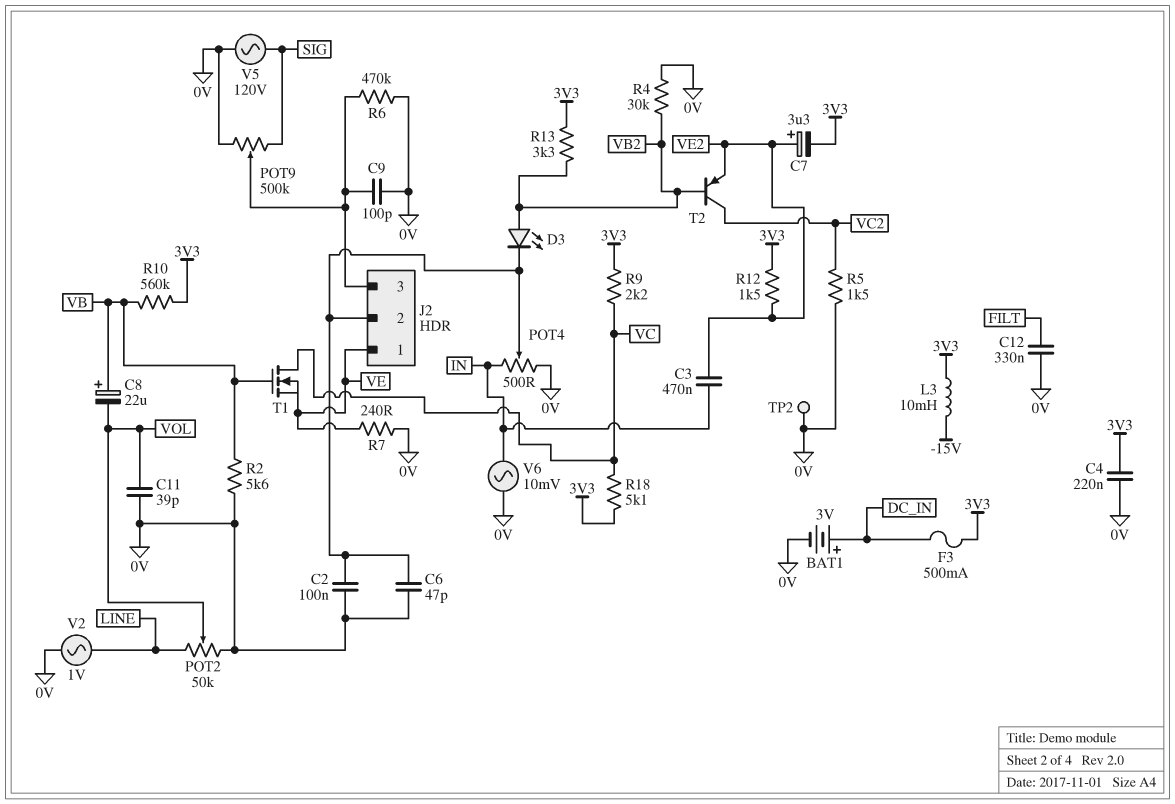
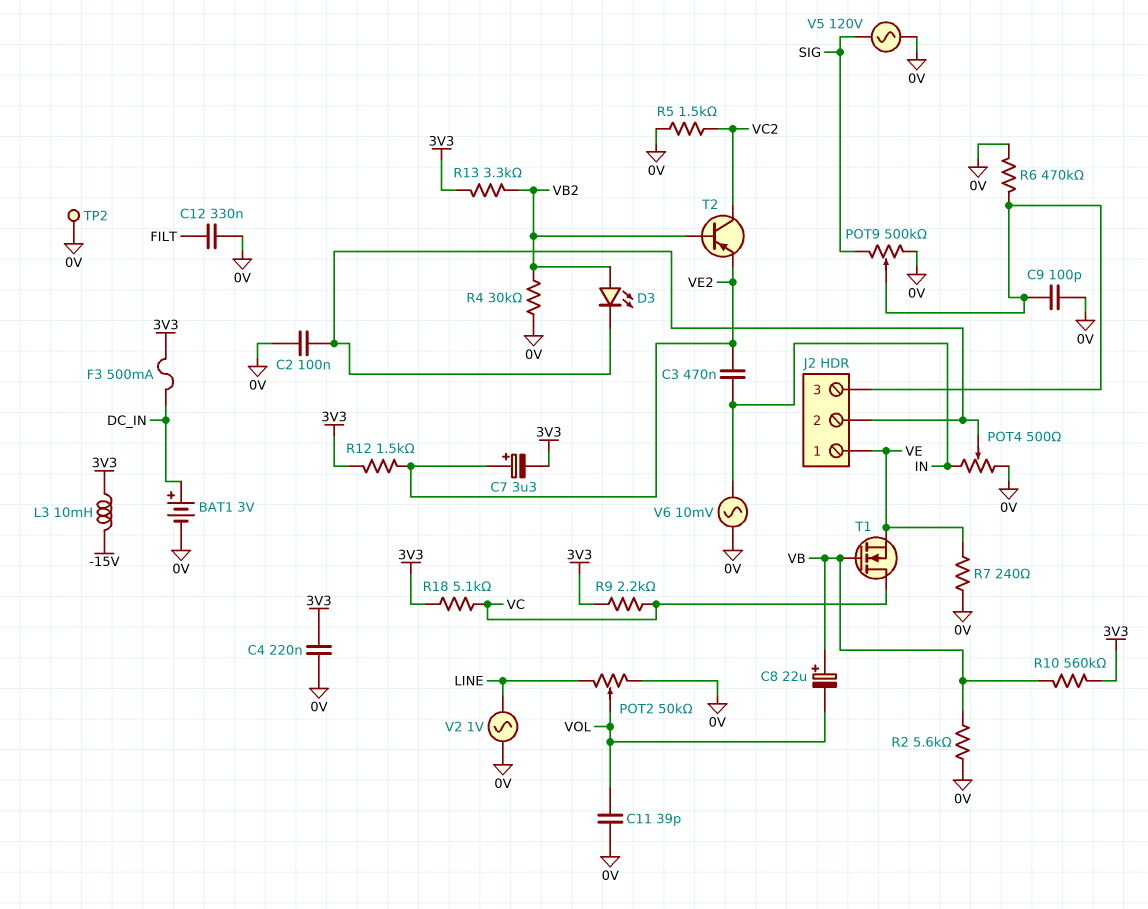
C6: 47pF (0V, J2/2) -> none

